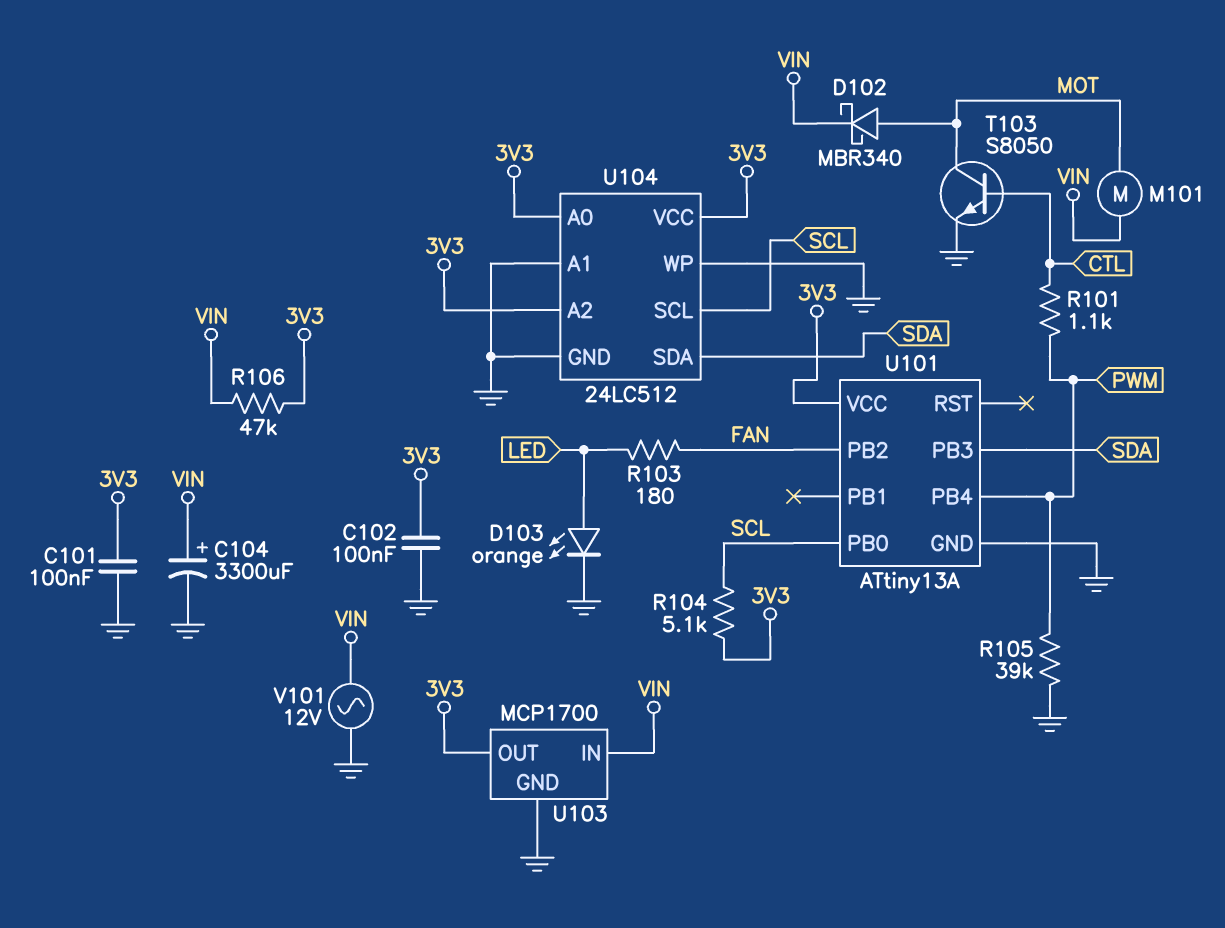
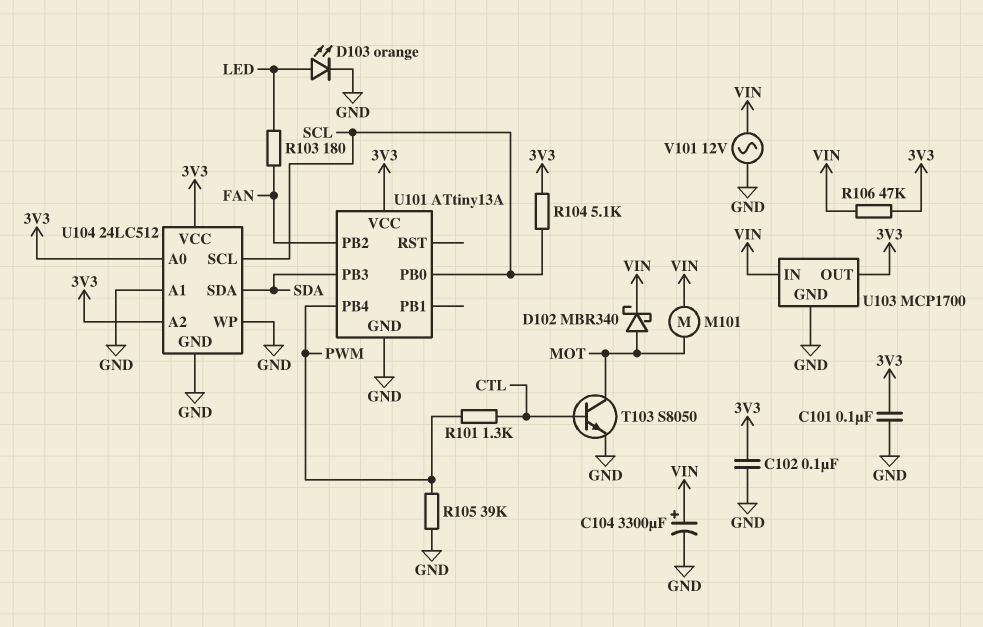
R101: 1.1k (CTL, PWM) -> 1.3k (CTL, PWM)

